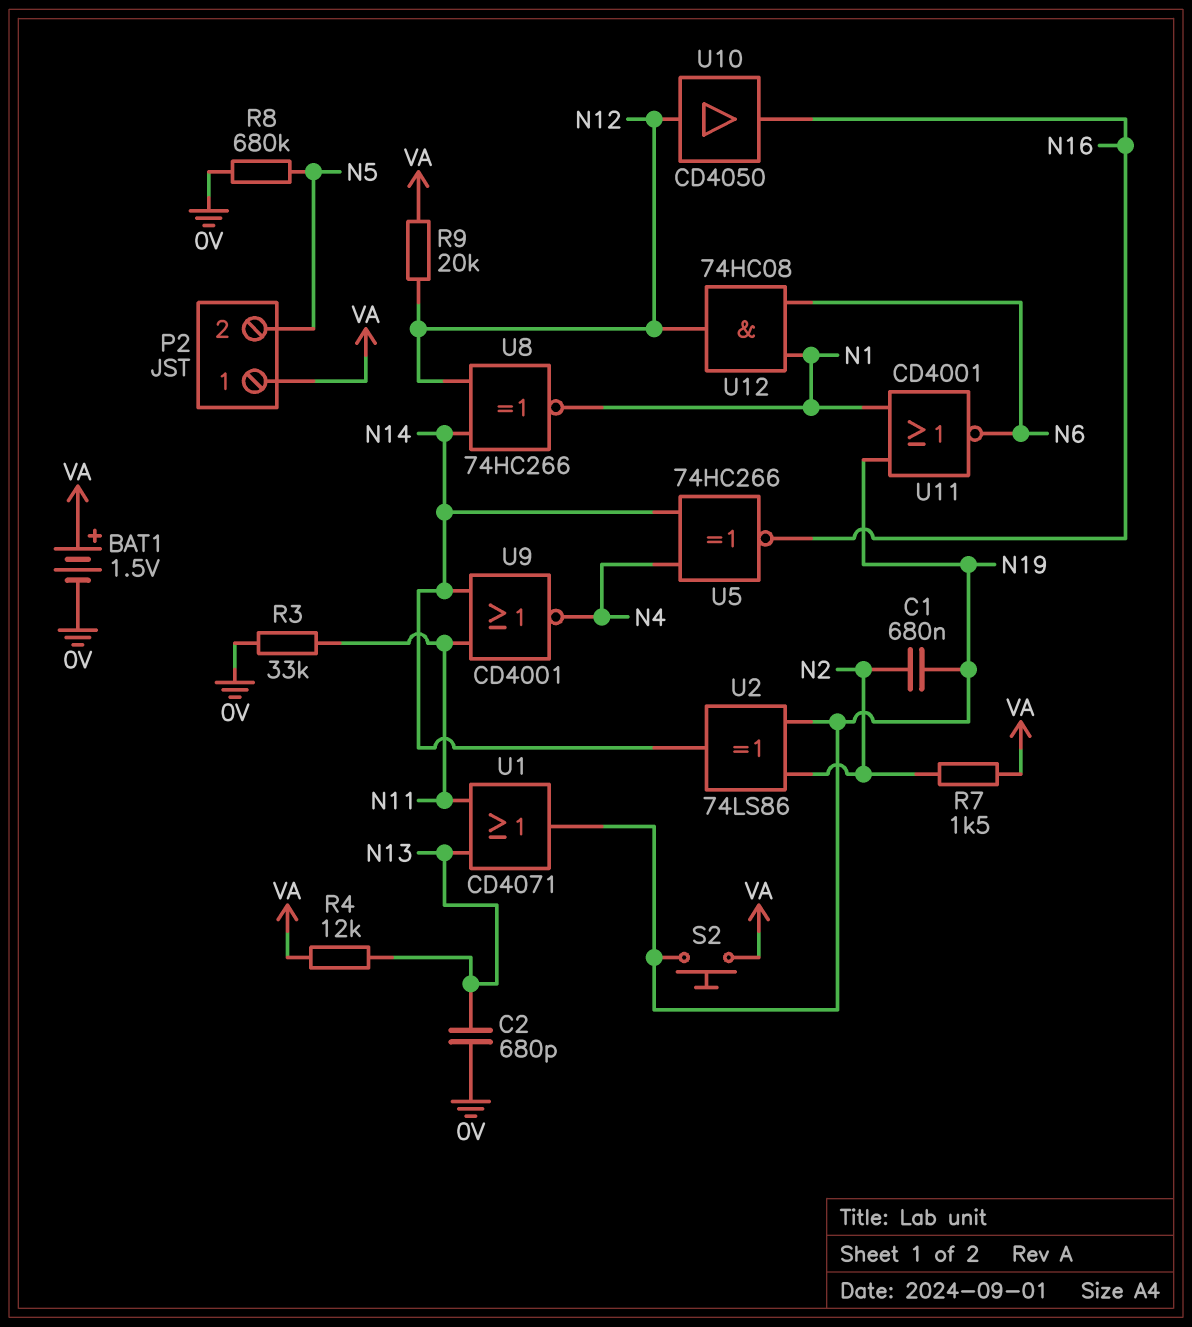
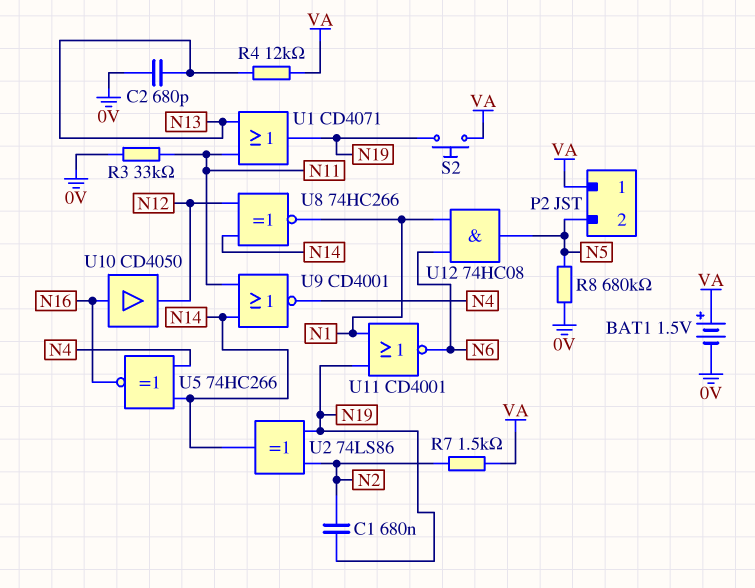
R9: 20k (N12, VA) -> none
U10: buffer CD4050 (in N12, out N16) -> buffer CD4050 (in N16, out N12)
U12: AND 74HC08 (in N1, in N6, out N12) -> AND 74HC08 (in N1, in N6, out N5)

